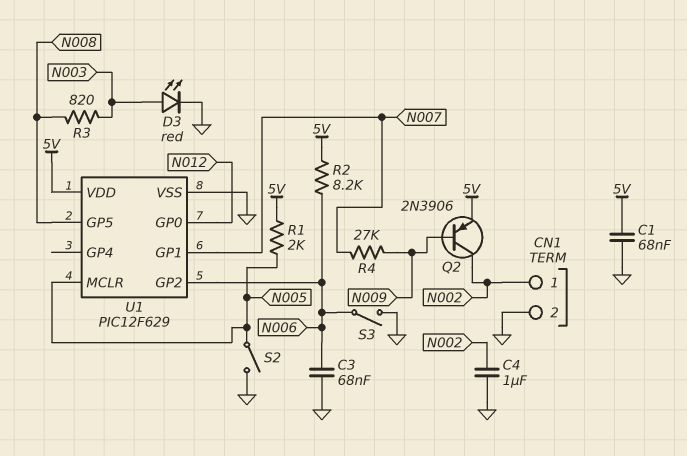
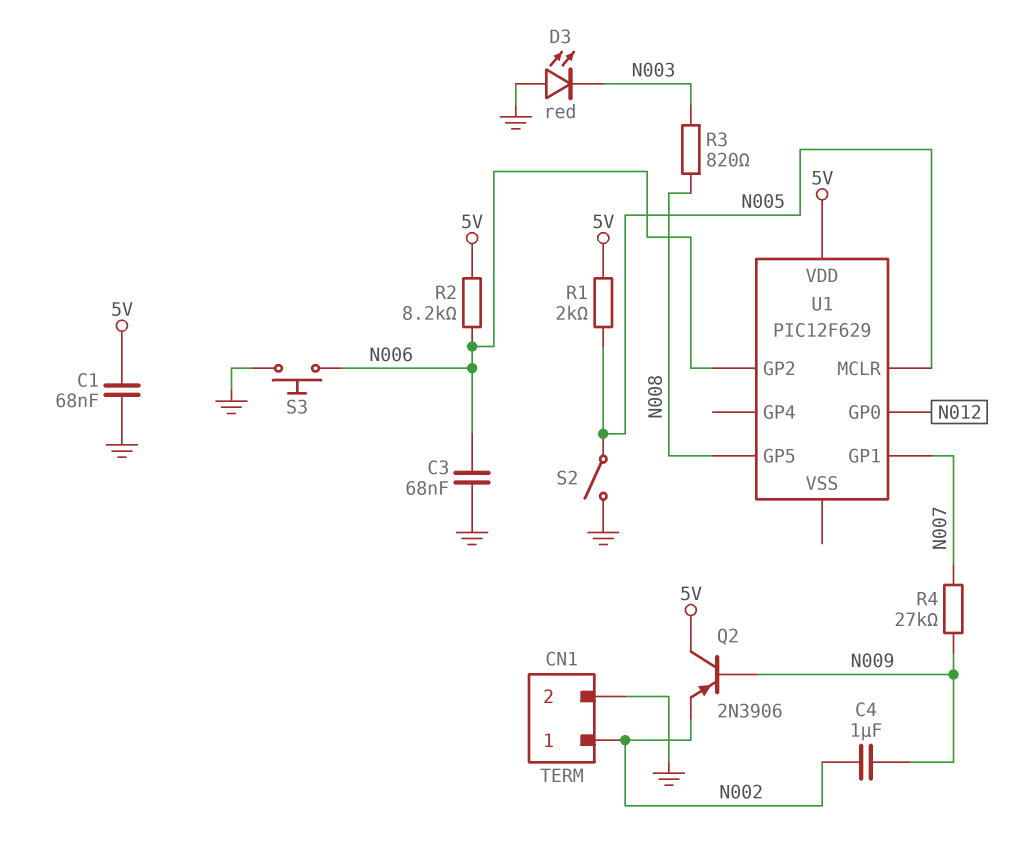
C4: 1uF (GND, N002) -> 1uF (N002, N009)
D3: LED red (A N003, K GND) -> LED red (A GND, K N003)
Q2: PNP 2N3906 (B N009, C N002, E 5V) -> PNP 2N3906 (B N009, C 5V, E N002)
S3: switch (GND, N006) -> button (GND, N006)
U1 pin VSS: GND -> none

